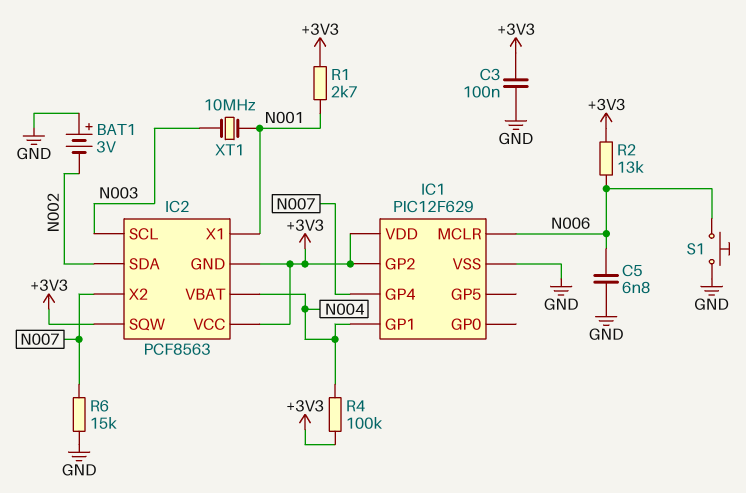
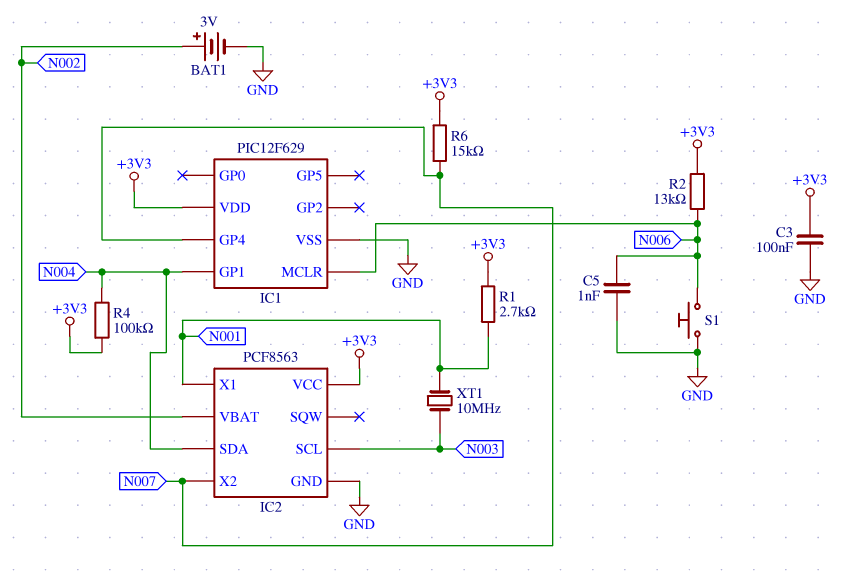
BAT1: 3V (plus GND, minus N002) -> 3V (plus N002, minus GND)
C5: 6.8nF (GND, N006) -> 1nF (GND, N006)
IC1 pin GP2: +3V3 -> none
IC2 pin GND: +3V3 -> GND
IC2 pin SDA: N002 -> N004
IC2 pin SQW: +3V3 -> none
IC2 pin VBAT: N004 -> N002
R6: 15k (GND, N007) -> 15k (+3V3, N007)

